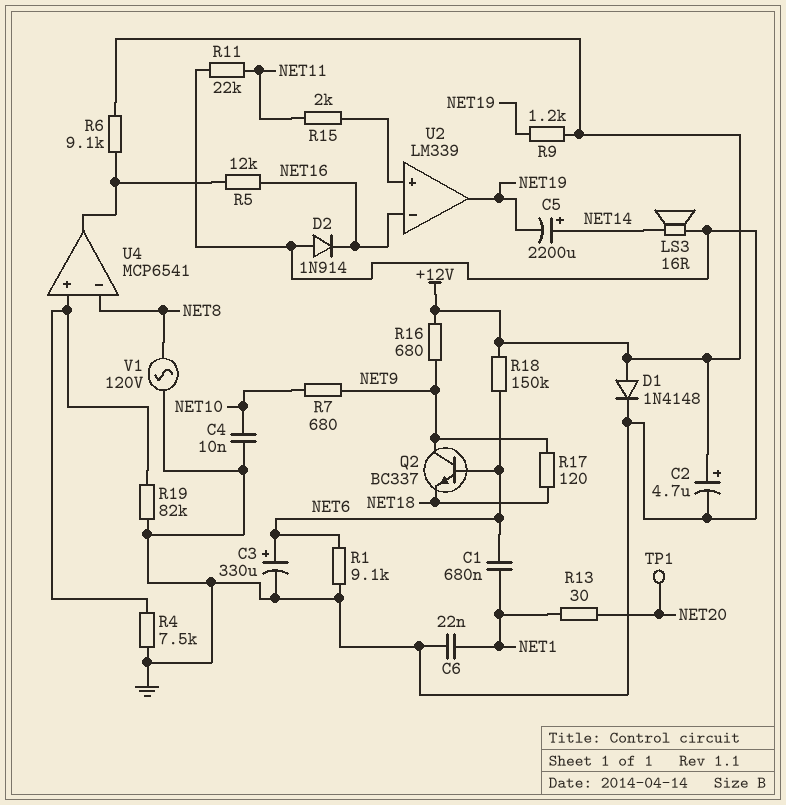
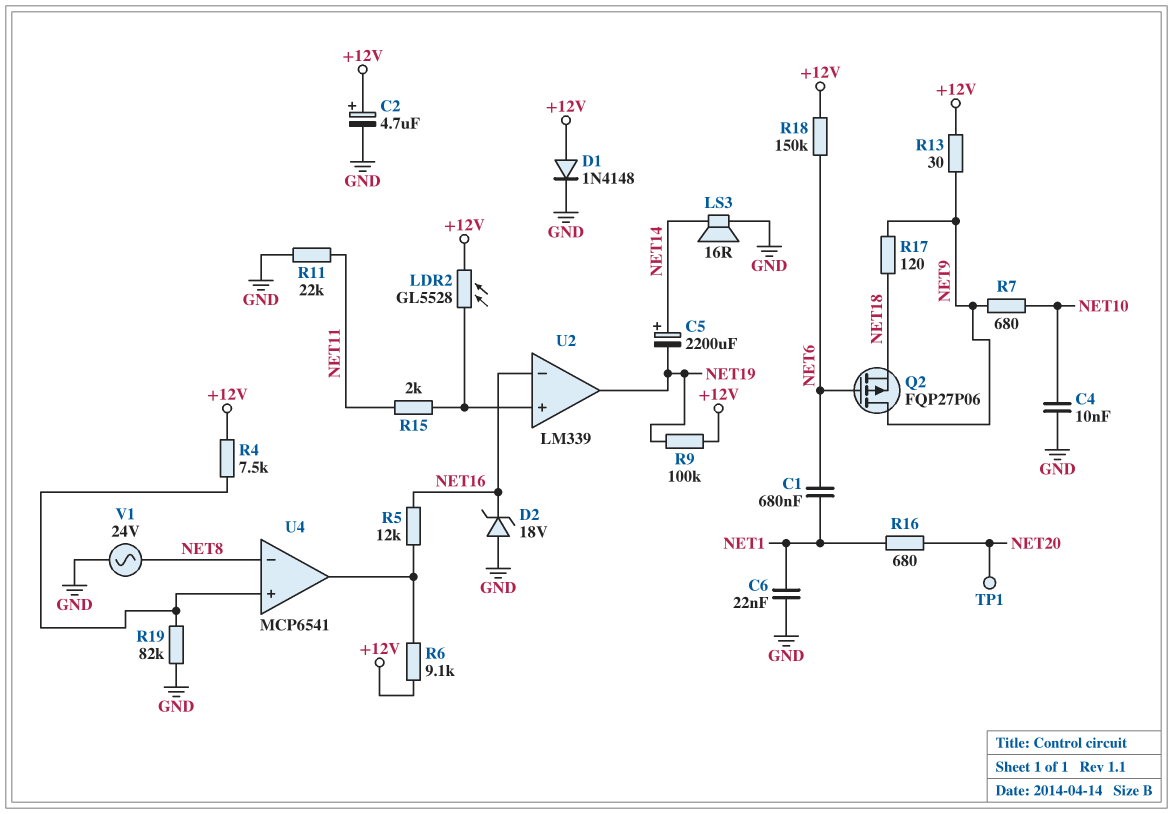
C3: 330uF (plus NET6, minus GND) -> none
D2: diode 1N914 (A GND, K NET16) -> zener 18V (A GND, K NET16)
LDR2: none -> GL5528 (+12V, U2/in+)
Q2: NPN BC337 (B NET6, C NET9, E NET18) -> PMOS FQP27P06 (G NET6, D NET9, S NET18)
R1: 9.1k (GND, NET6) -> none
R4: 7.5k (GND, U4/in+) -> 7.5k (+12V, U4/in+)
R9: 1.2k (+12V, NET19) -> 100k (+12V, NET19)
R13: 30 (NET1, NET20) -> 30 (+12V, NET9)
R16: 680 (+12V, NET9) -> 680 (NET1, NET20)
V1: AC 120V (GND, NET8) -> AC 24V (GND, NET8)

